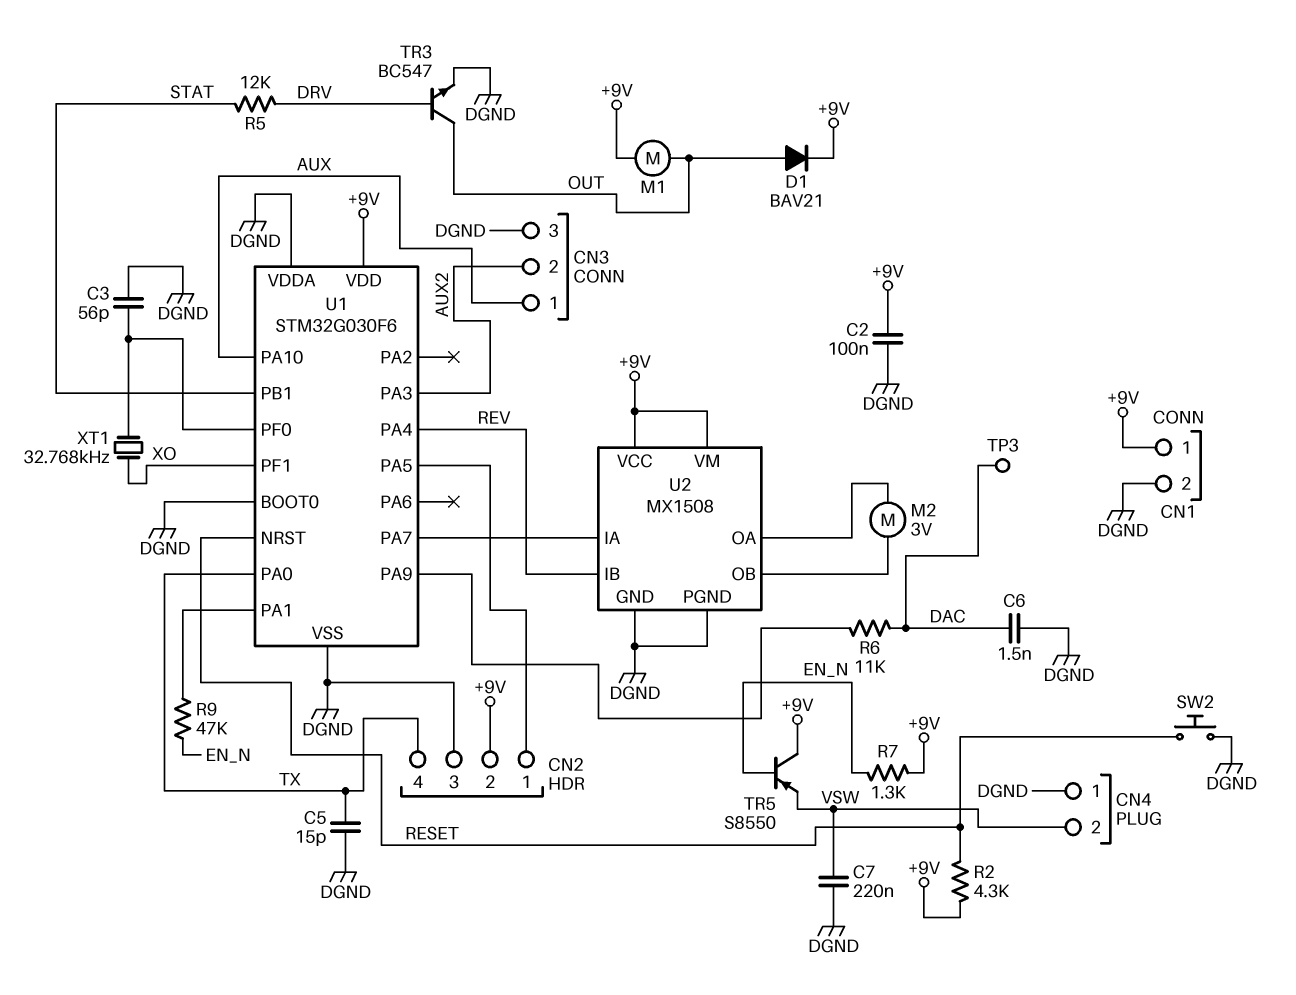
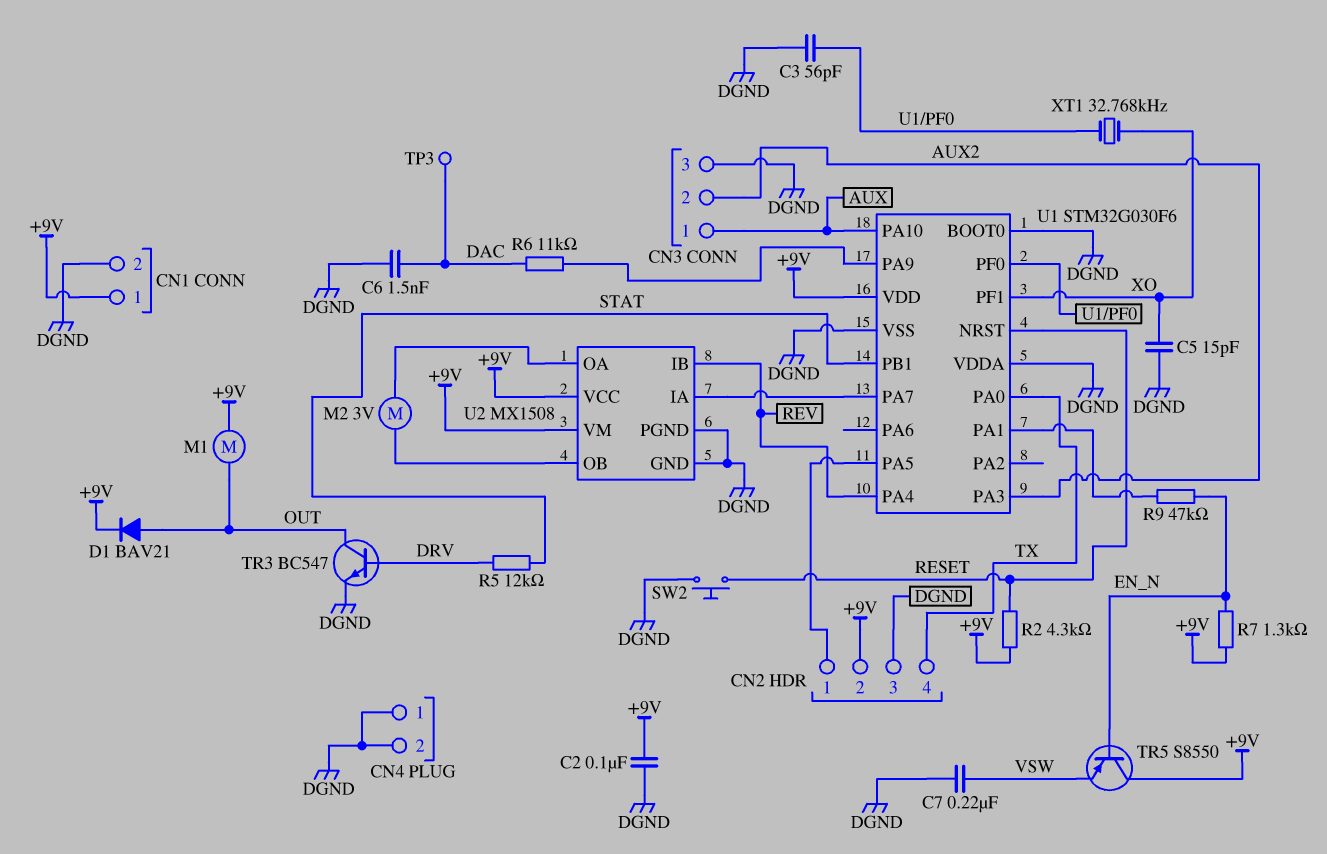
C5: 15pF (DGND, TX) -> 15pF (DGND, XO)
CN4 pin 2: VSW -> DGND

